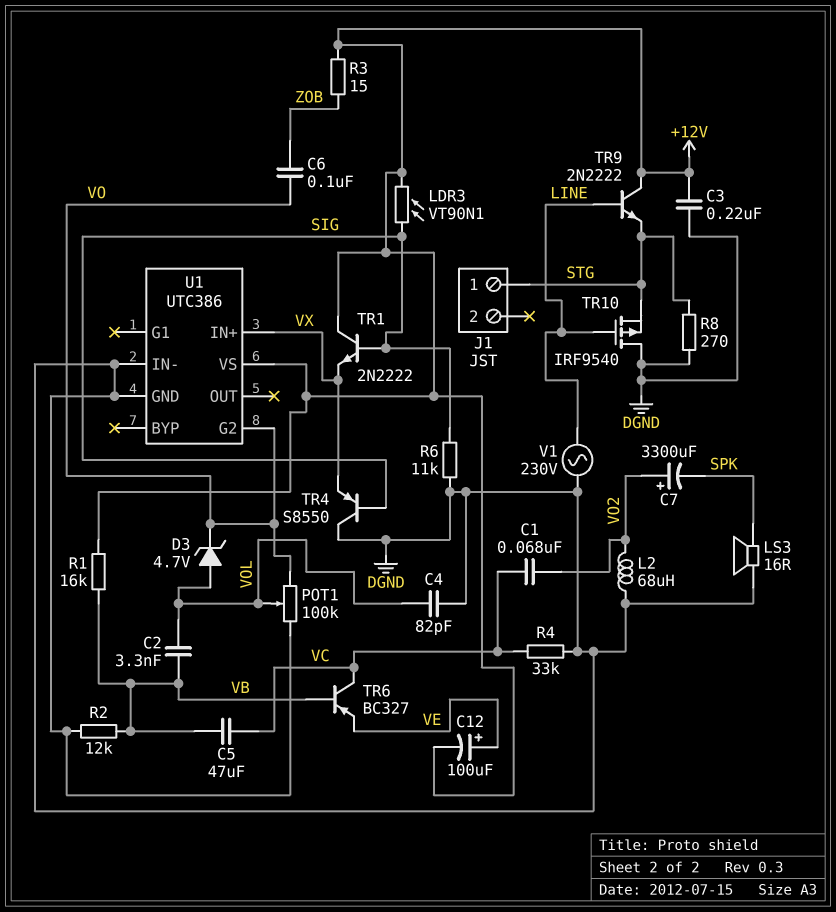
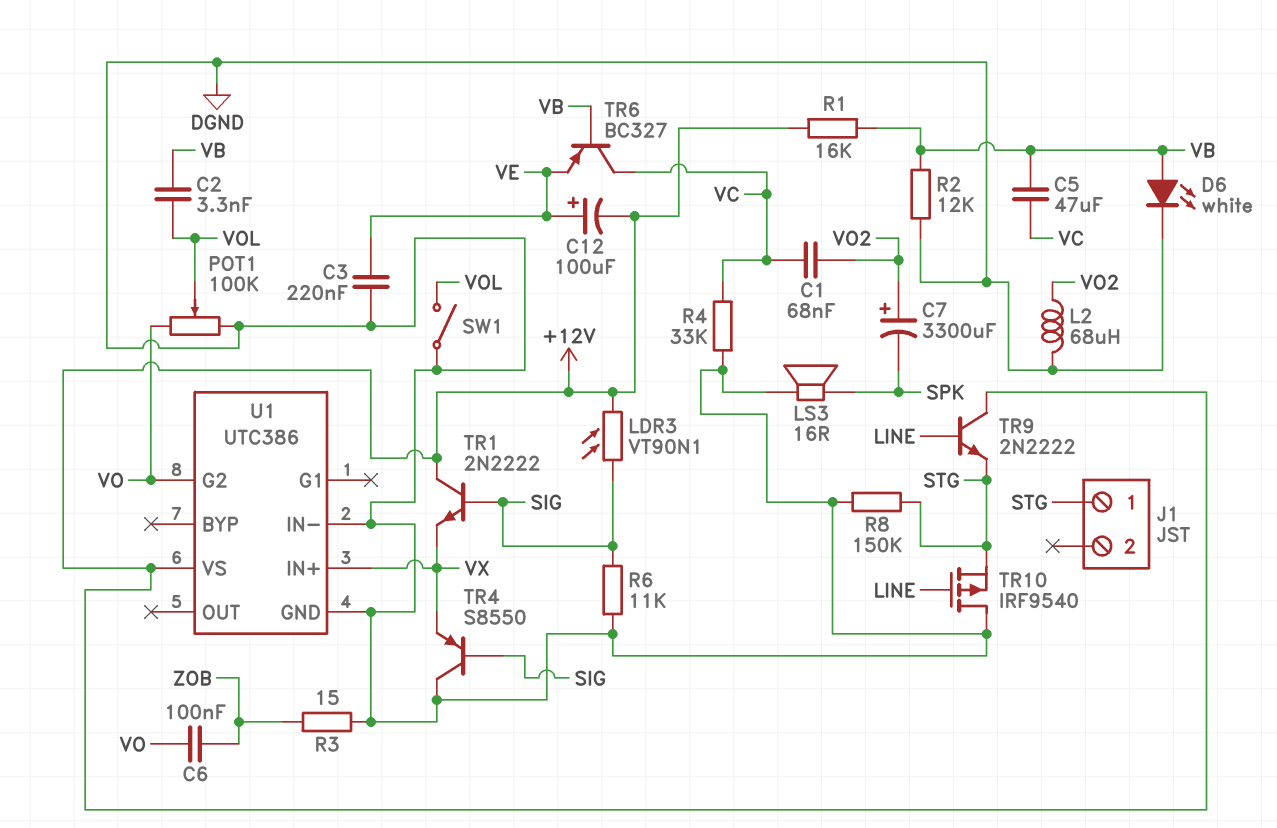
C3: 220nF (+12V, DGND) -> 220nF (DGND, VE)
C4: 82pF (DGND, VOL) -> none
D3: zener 4.7V (A VOL, K VO) -> none
D6: none -> LED white (A VB, K DGND)
R3: 15 (+12V, ZOB) -> 15 (DGND, ZOB)
R8: 270 (DGND, STG) -> 150k (DGND, STG)
SW1: none -> switch (DGND, VOL)
V1: AC 230V (DGND, LINE) -> none

